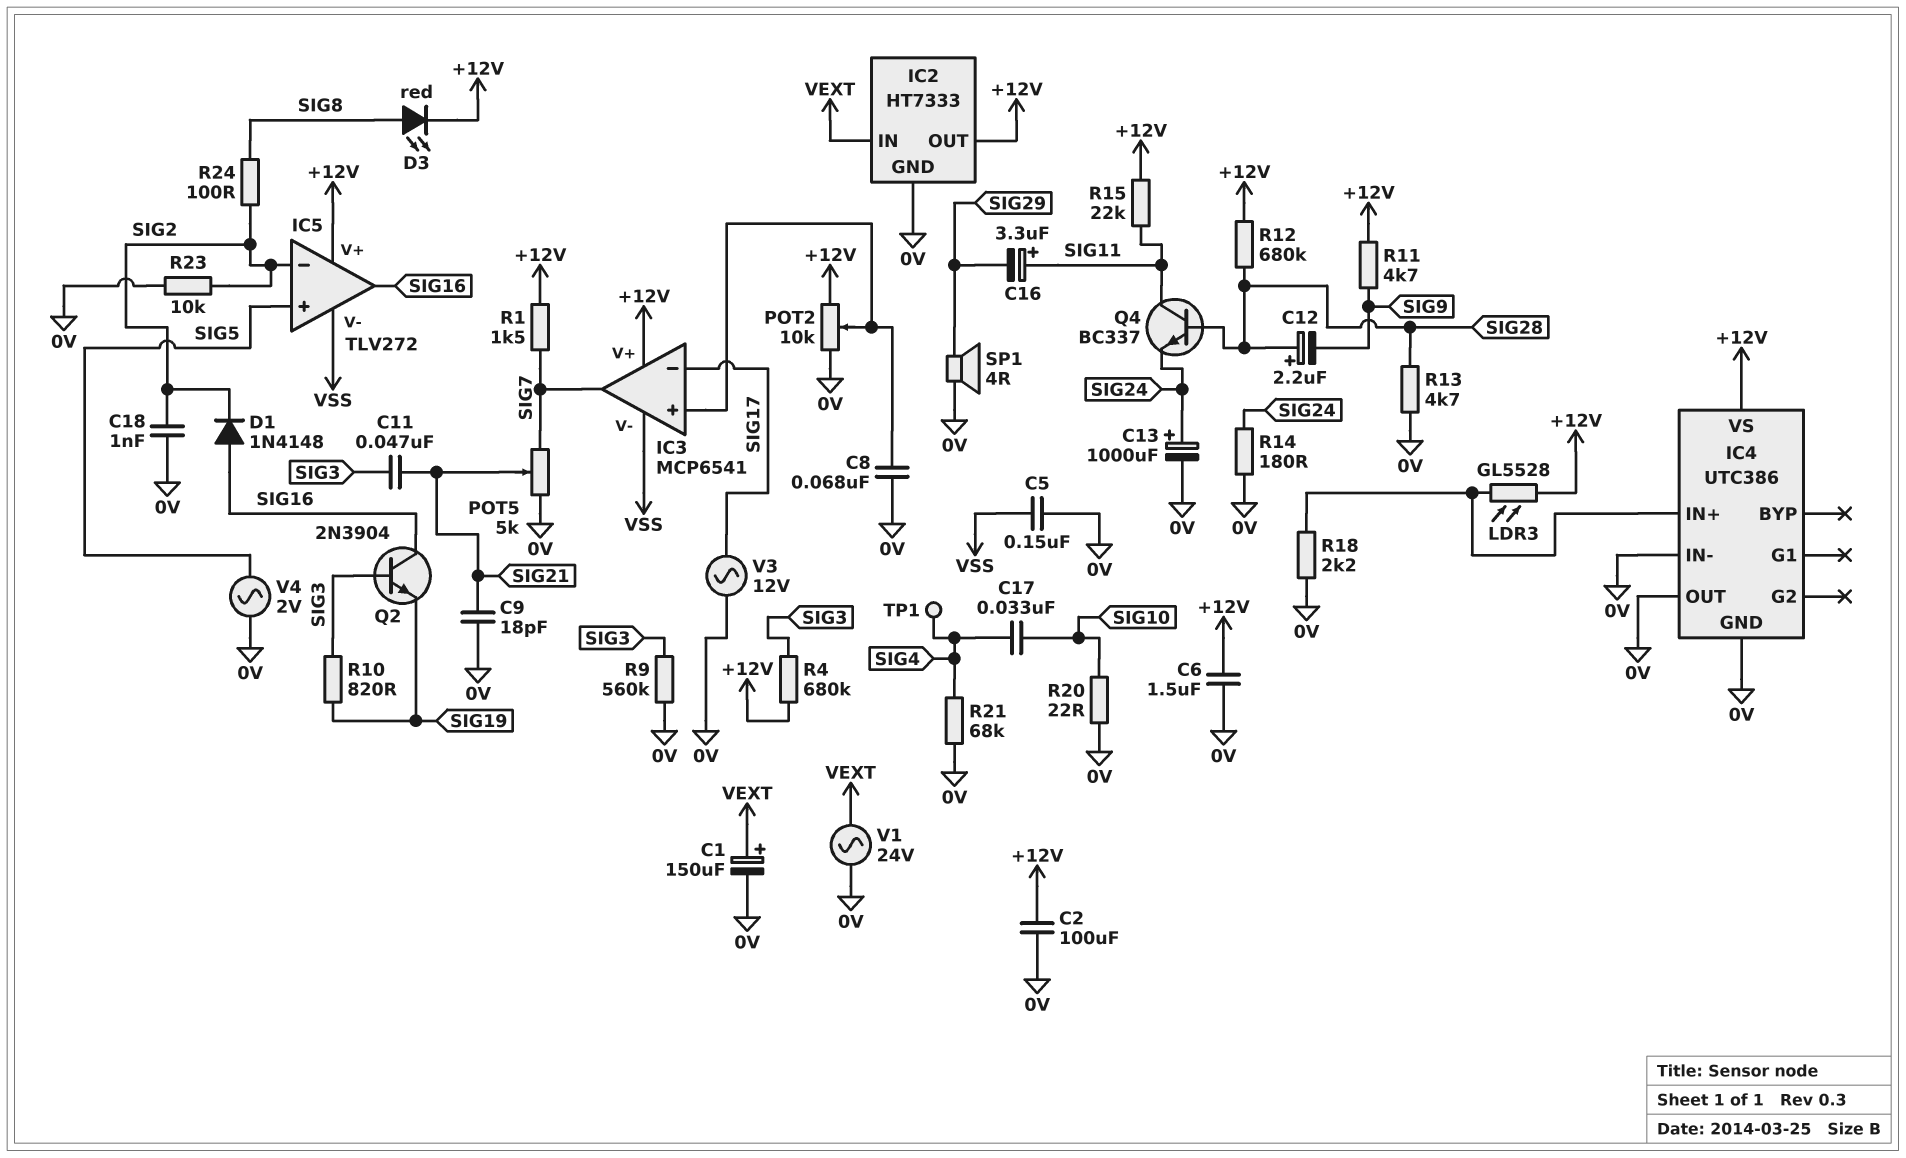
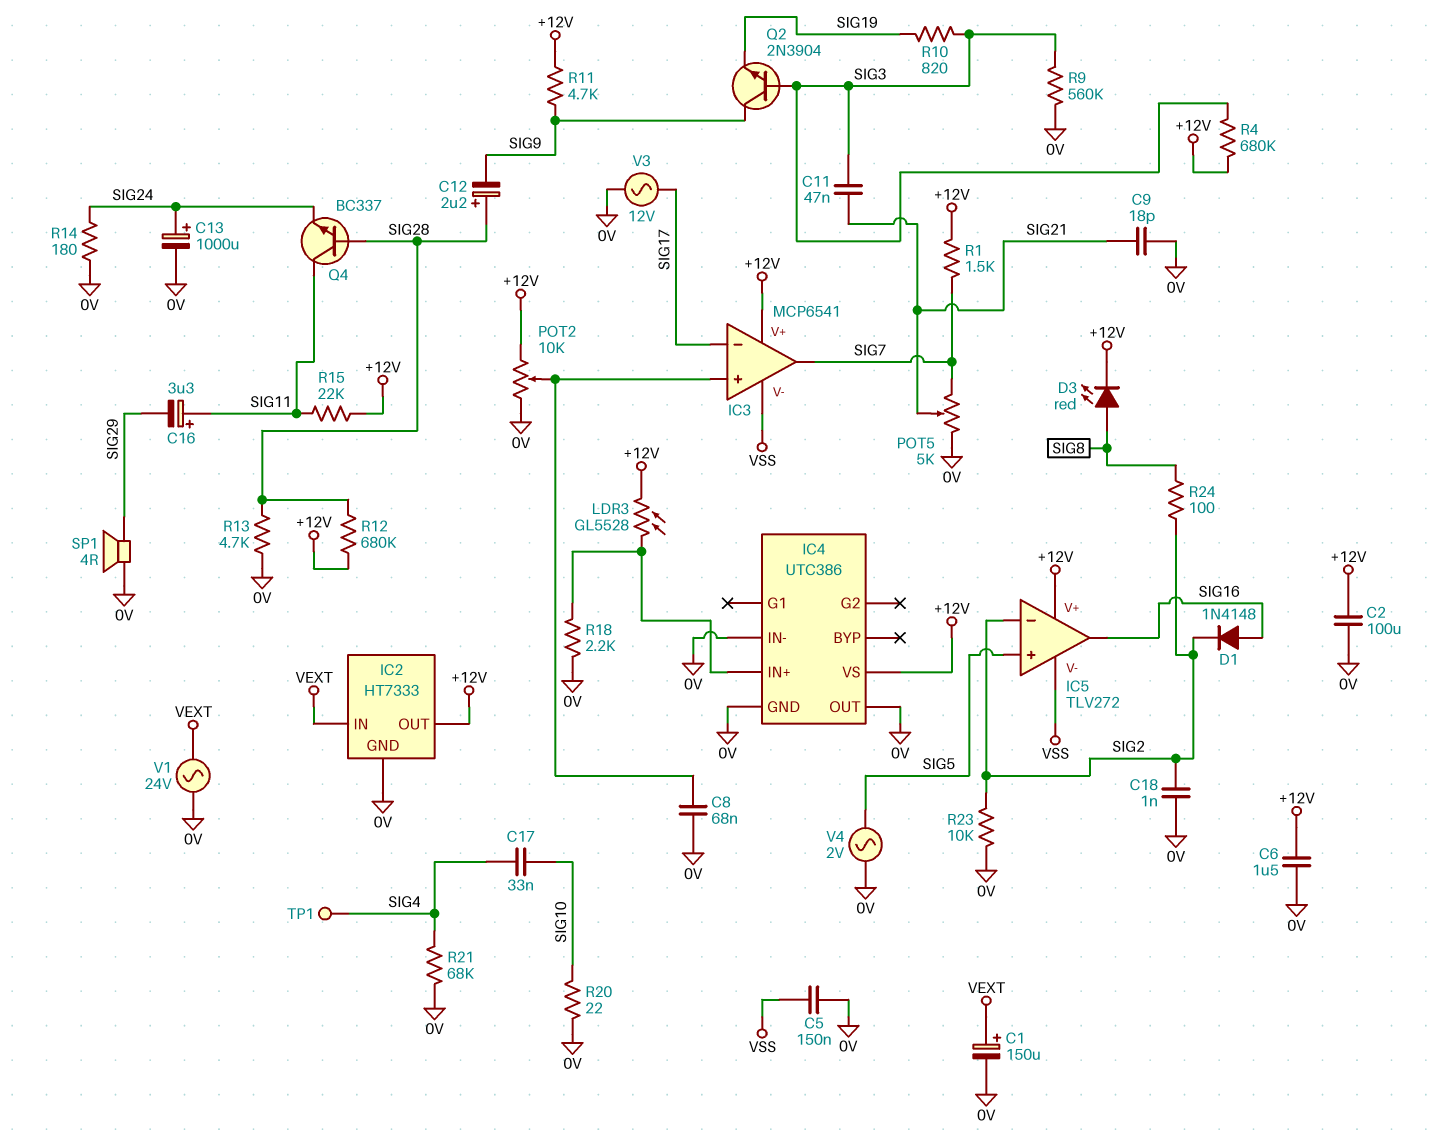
Q2: NPN 2N3904 (B SIG3, C SIG16, E SIG19) -> NPN 2N3904 (B SIG3, C SIG9, E SIG19)

